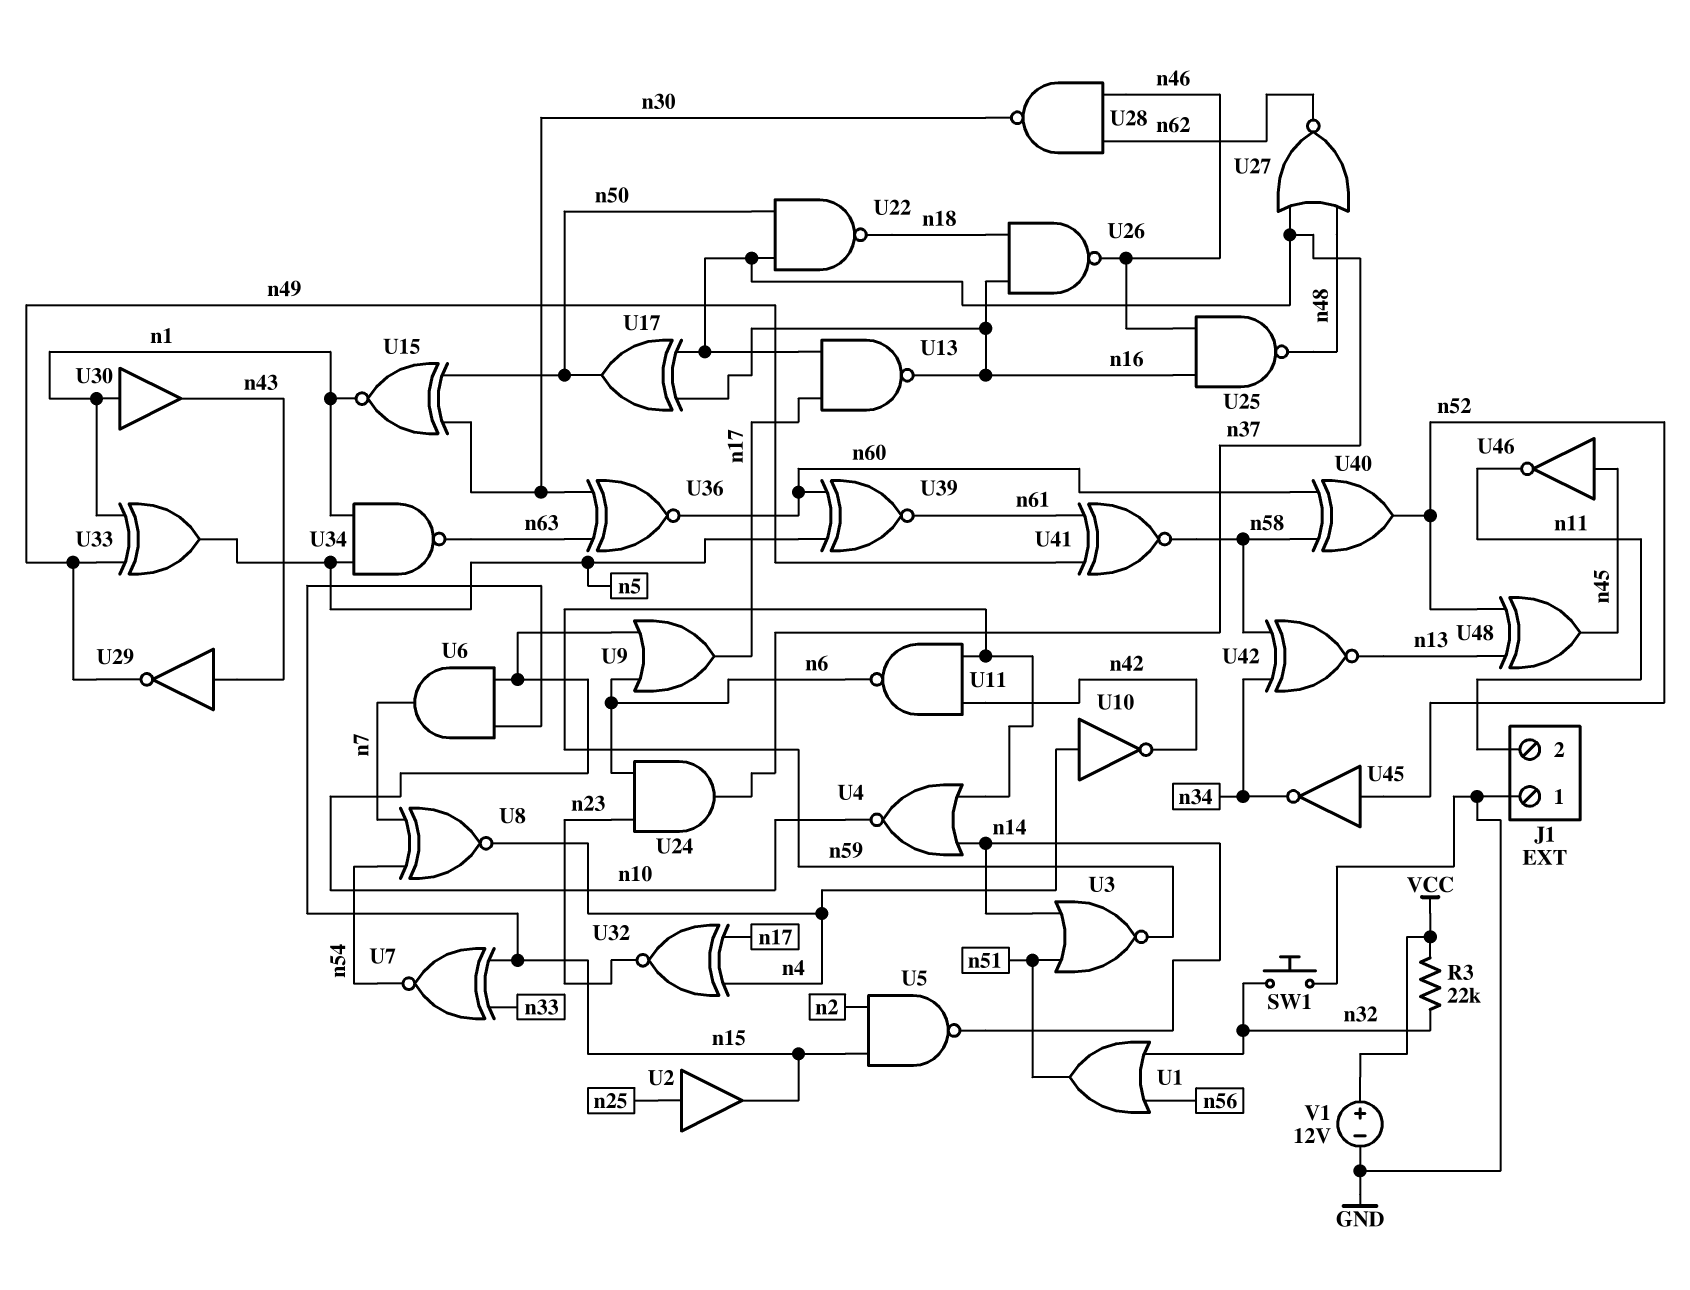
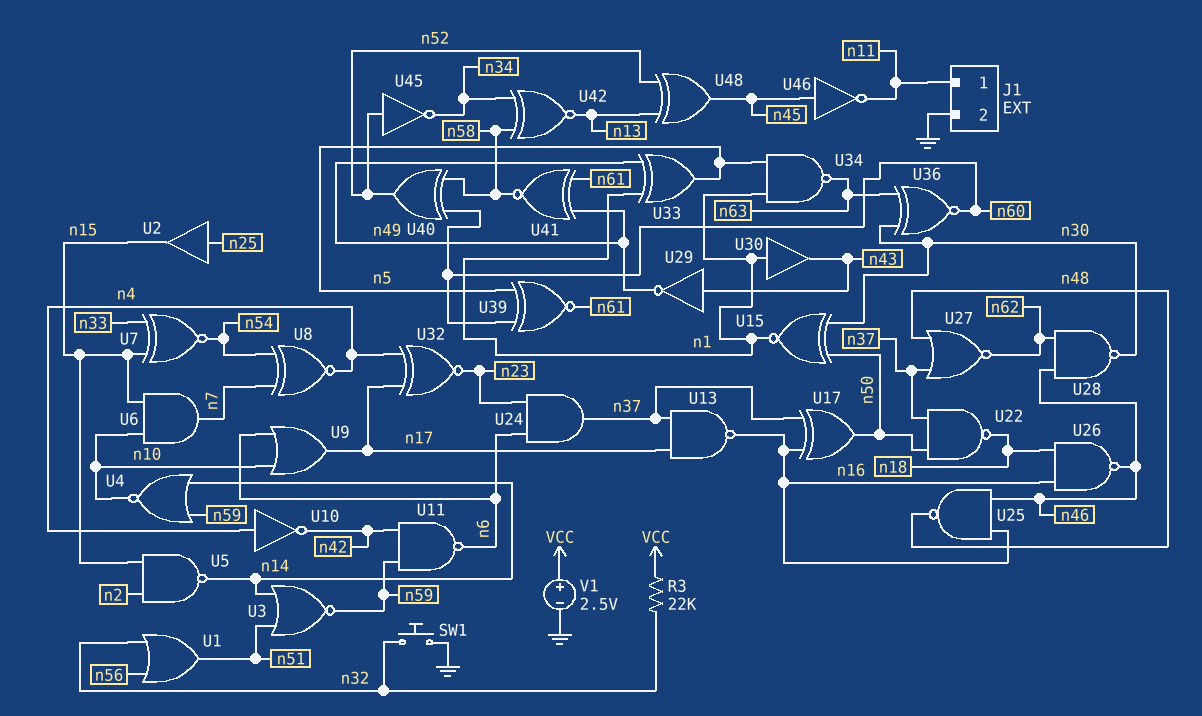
J1 pin 1: GND -> n11
J1 pin 2: n11 -> GND
V1: 12V (plus VCC, minus GND) -> 2.5V (plus VCC, minus GND)

